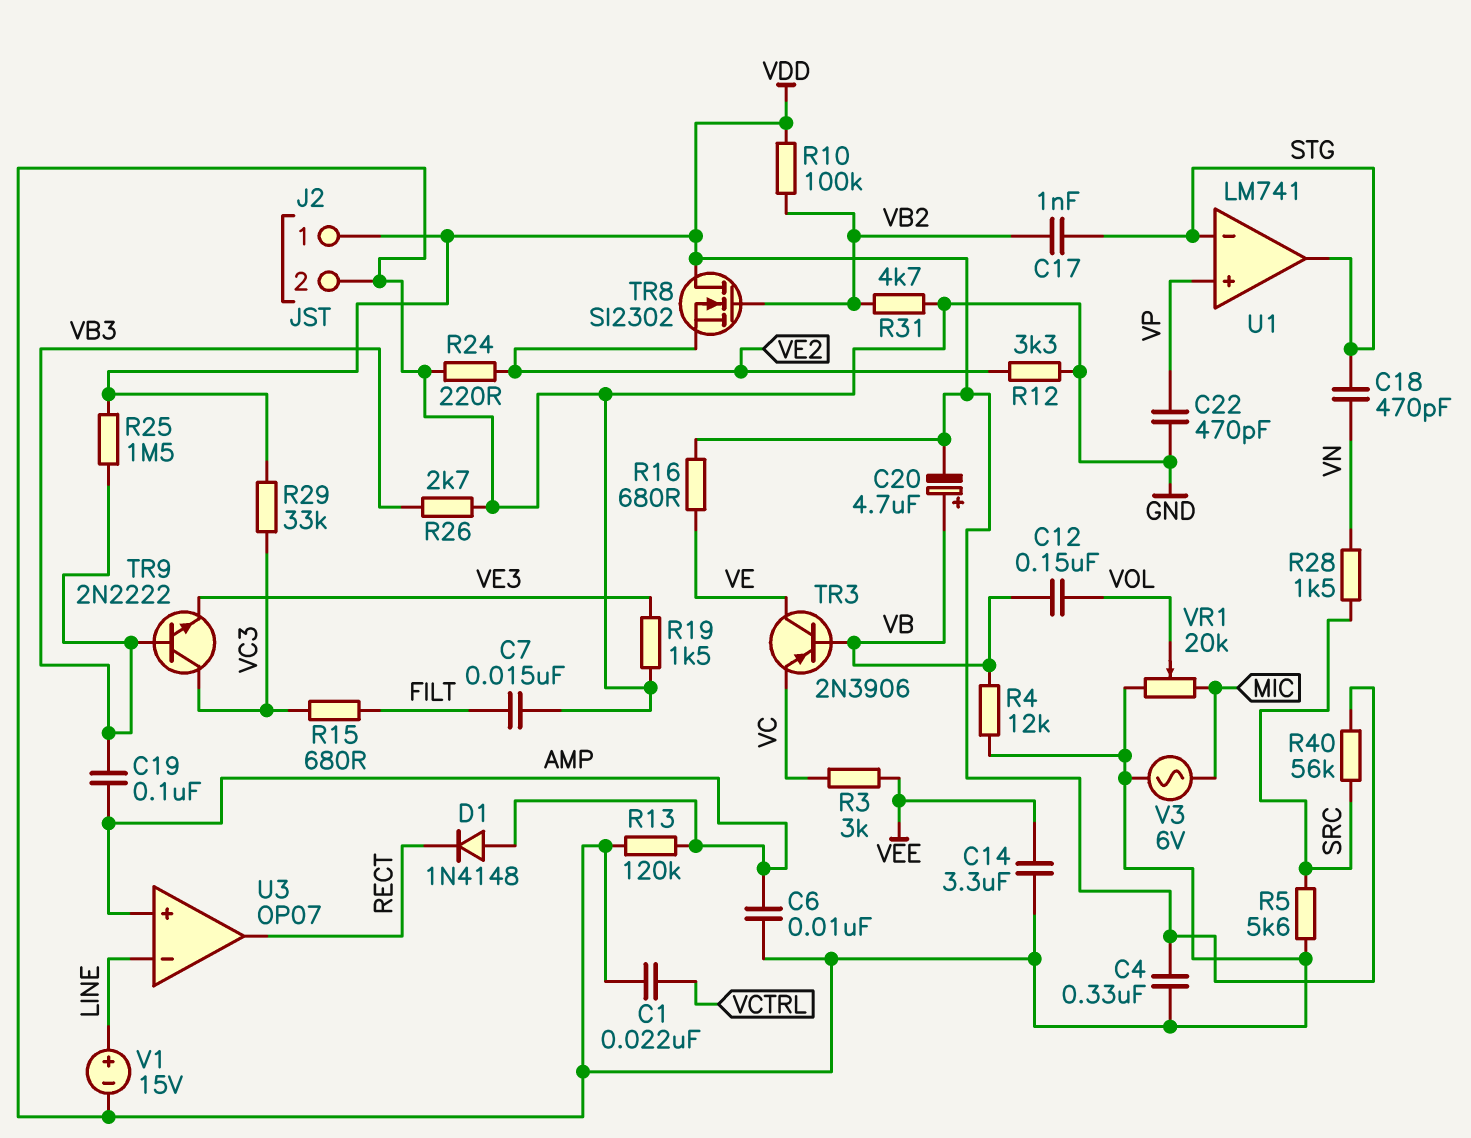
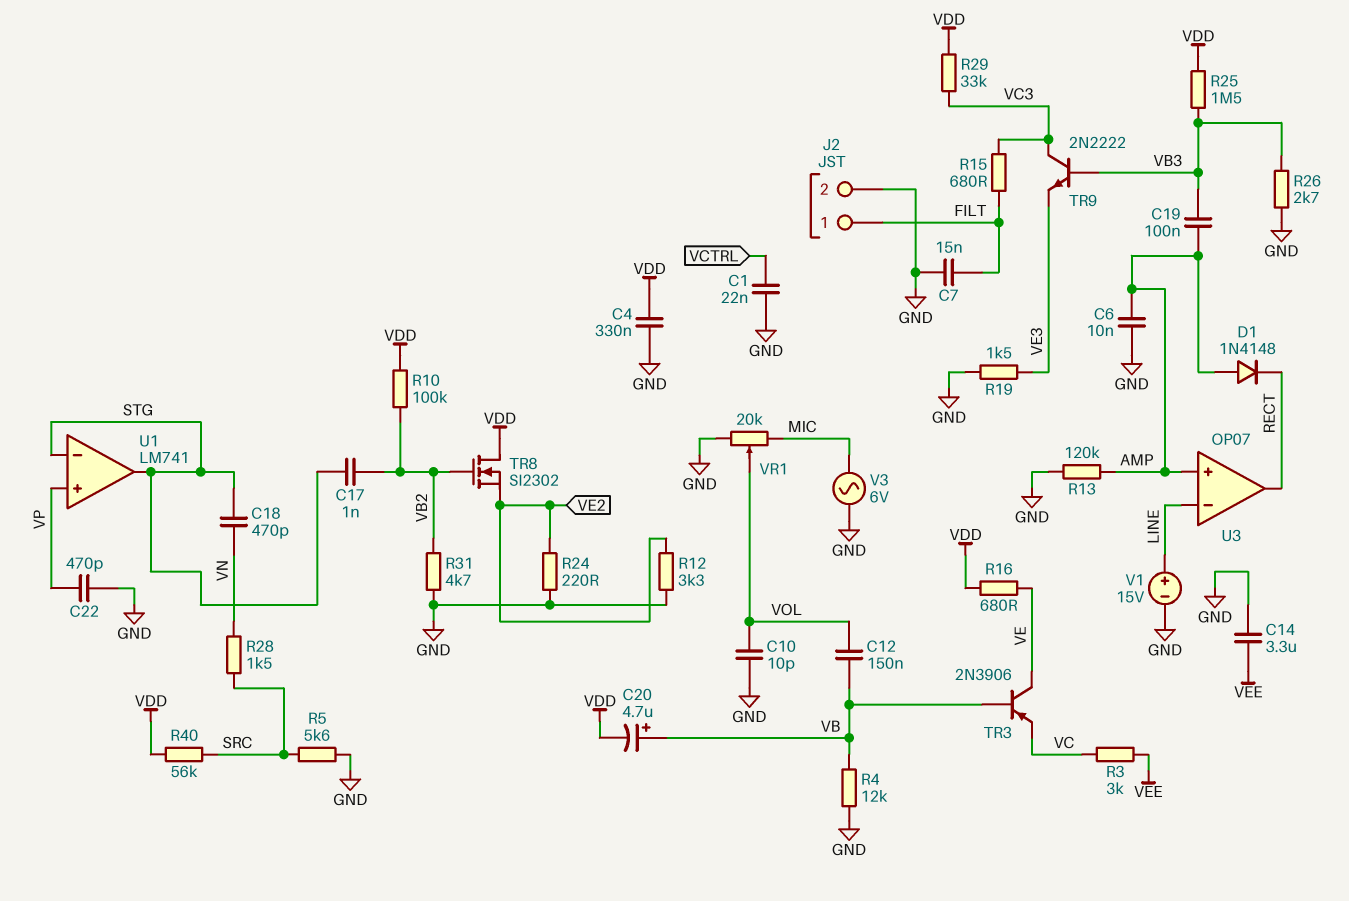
C10: none -> 10pF (GND, VOL)
J2 pin 1: VDD -> FILT

